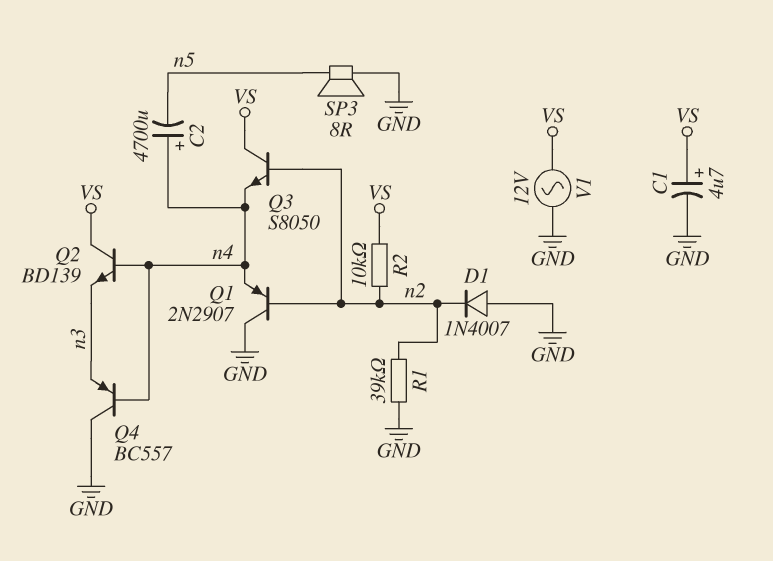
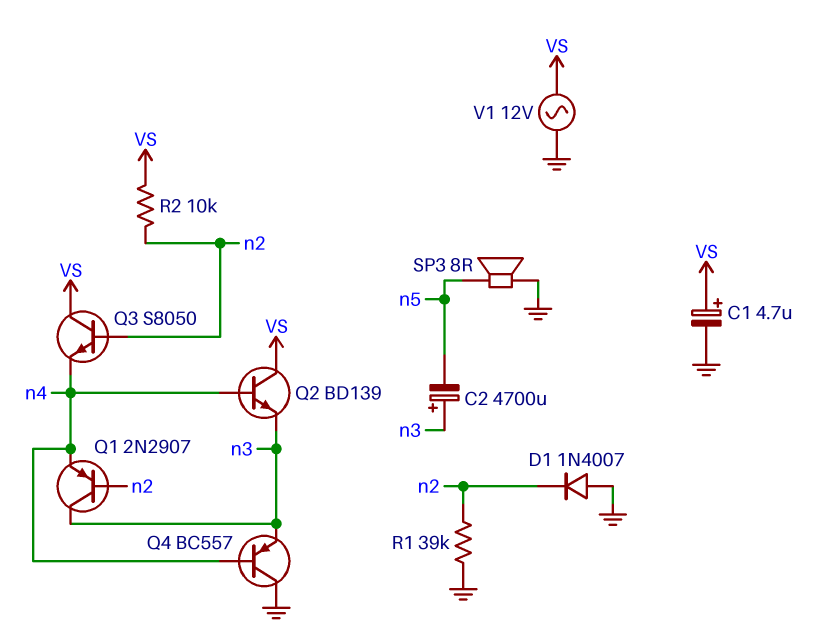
C2: 4700uF (plus n4, minus n5) -> 4700uF (plus n3, minus n5)
Q1: PNP 2N2907 (B n2, C GND, E n4) -> PNP 2N2907 (B n2, C n3, E n4)

